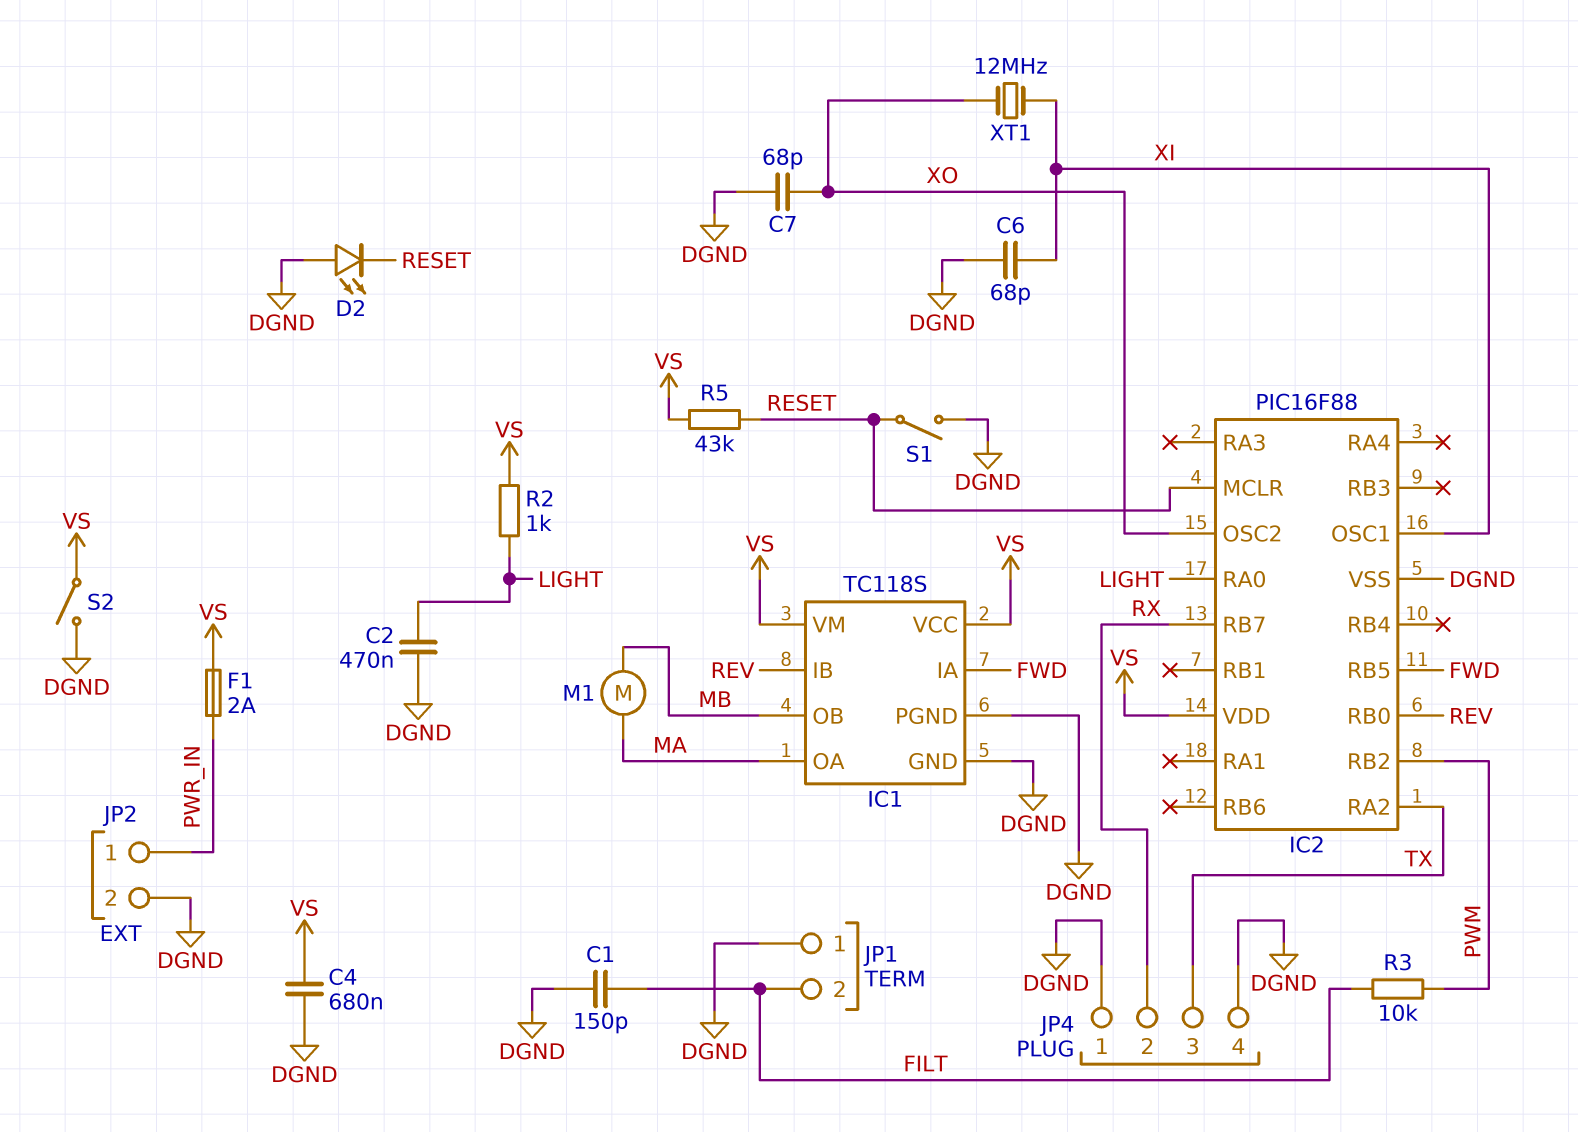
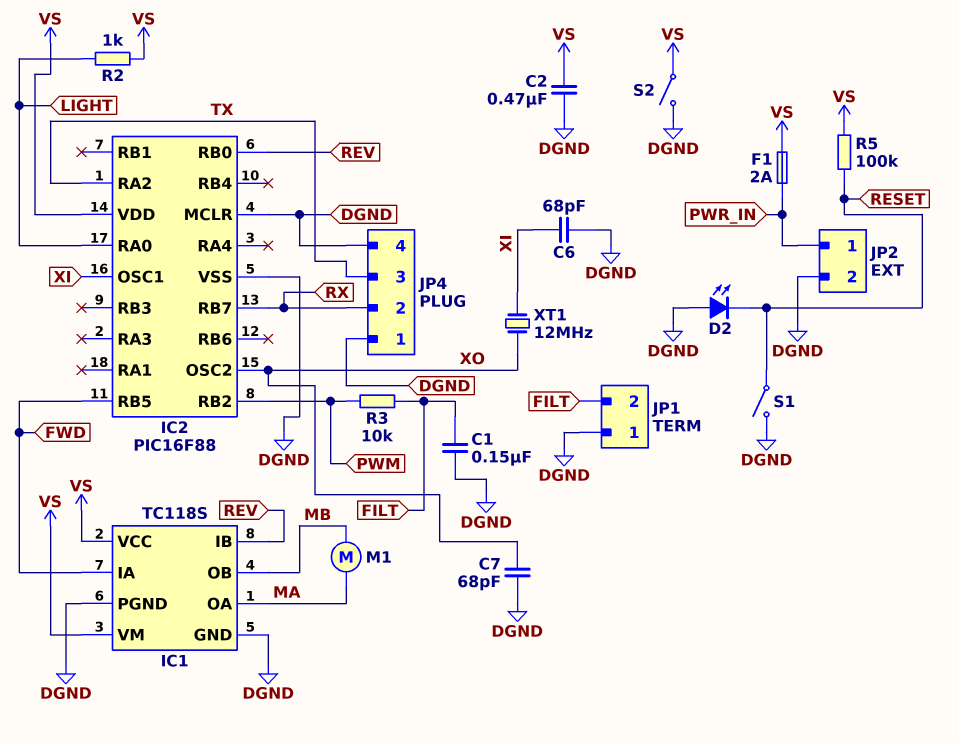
C1: 150pF (DGND, FILT) -> 150nF (DGND, FILT)
C2: 470nF (DGND, LIGHT) -> 470nF (DGND, VS)
C4: 680nF (DGND, VS) -> none
IC2 pin MCLR: RESET -> DGND
R5: 43k (RESET, VS) -> 100k (RESET, VS)

